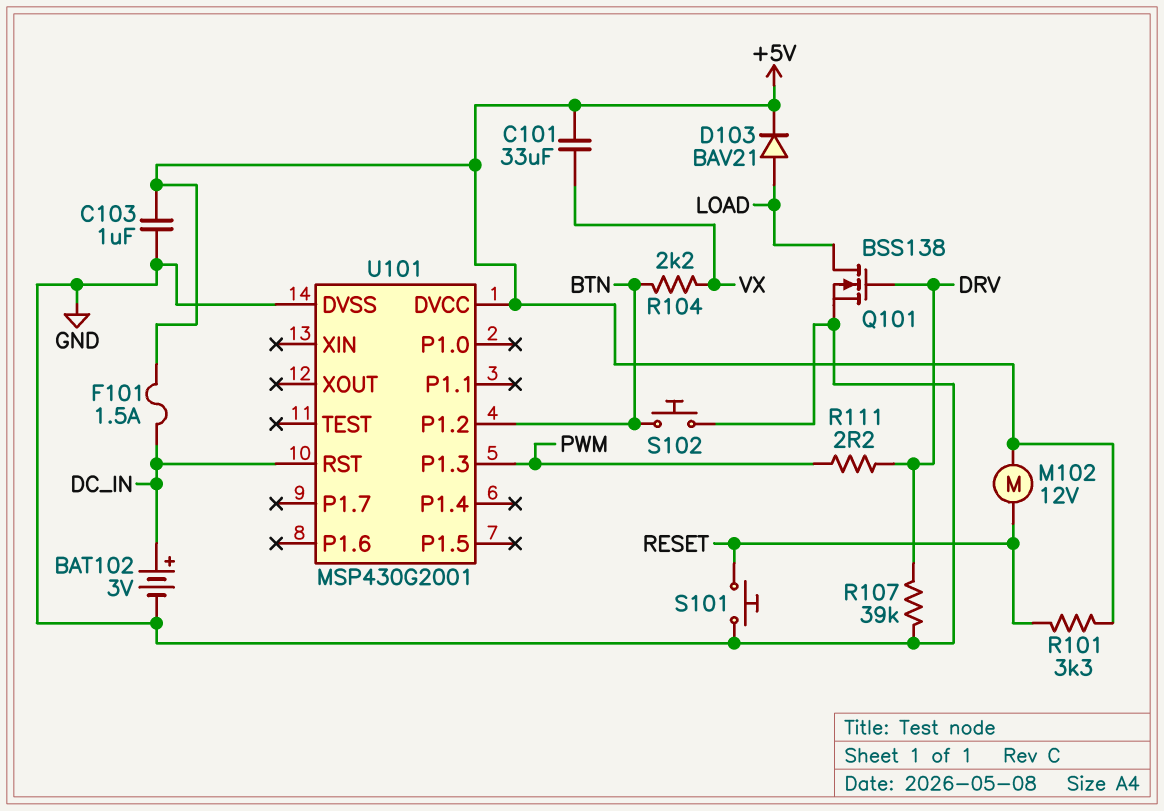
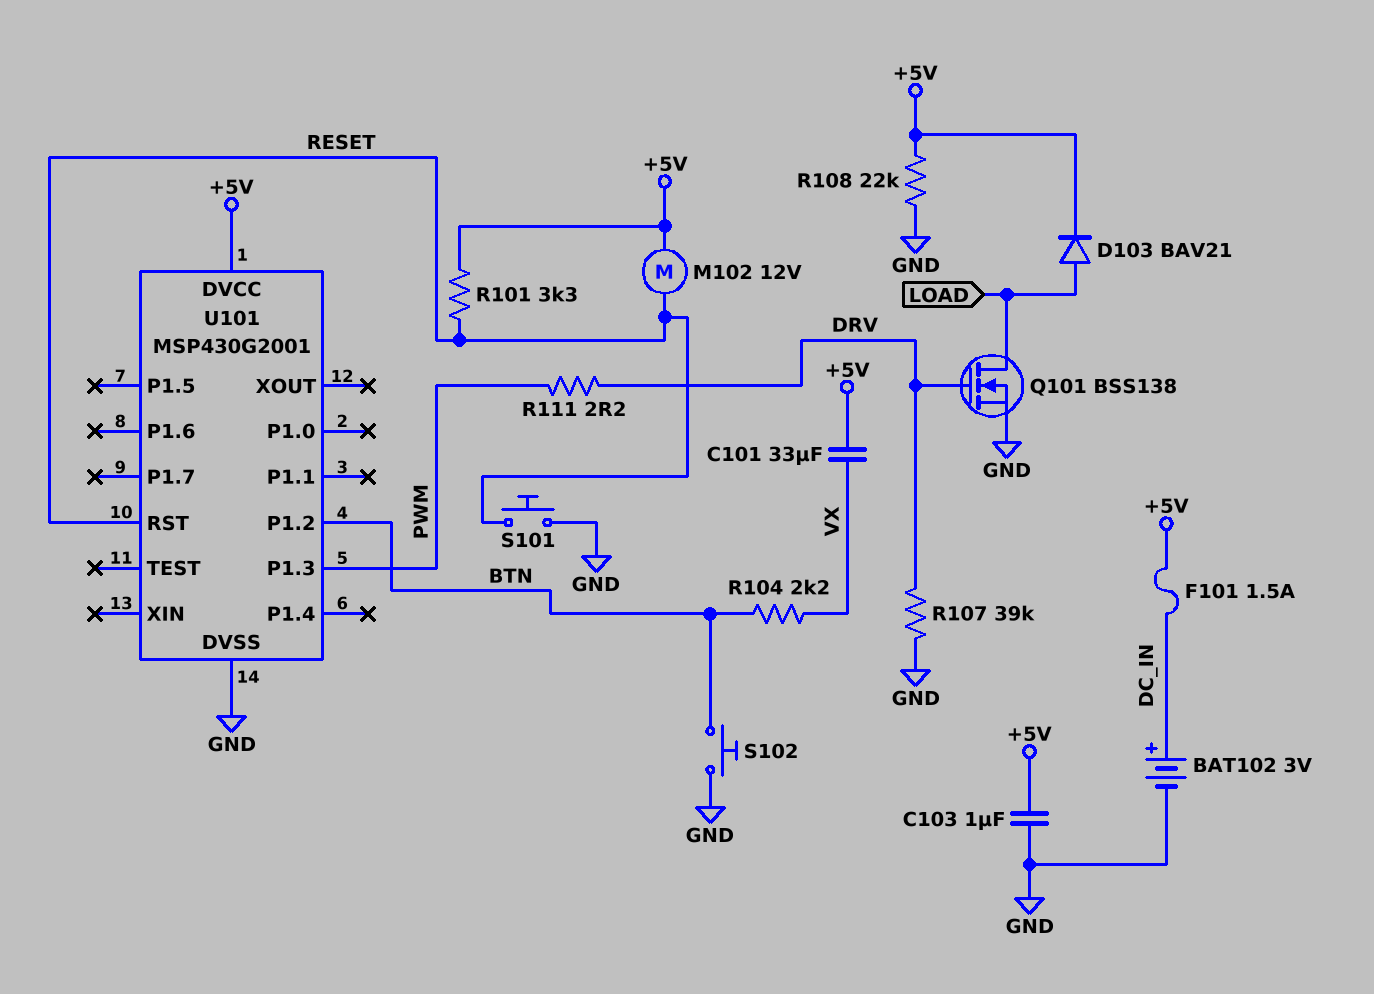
R108: none -> 22k (+5V, GND)
U101 pin RST: DC_IN -> RESET

